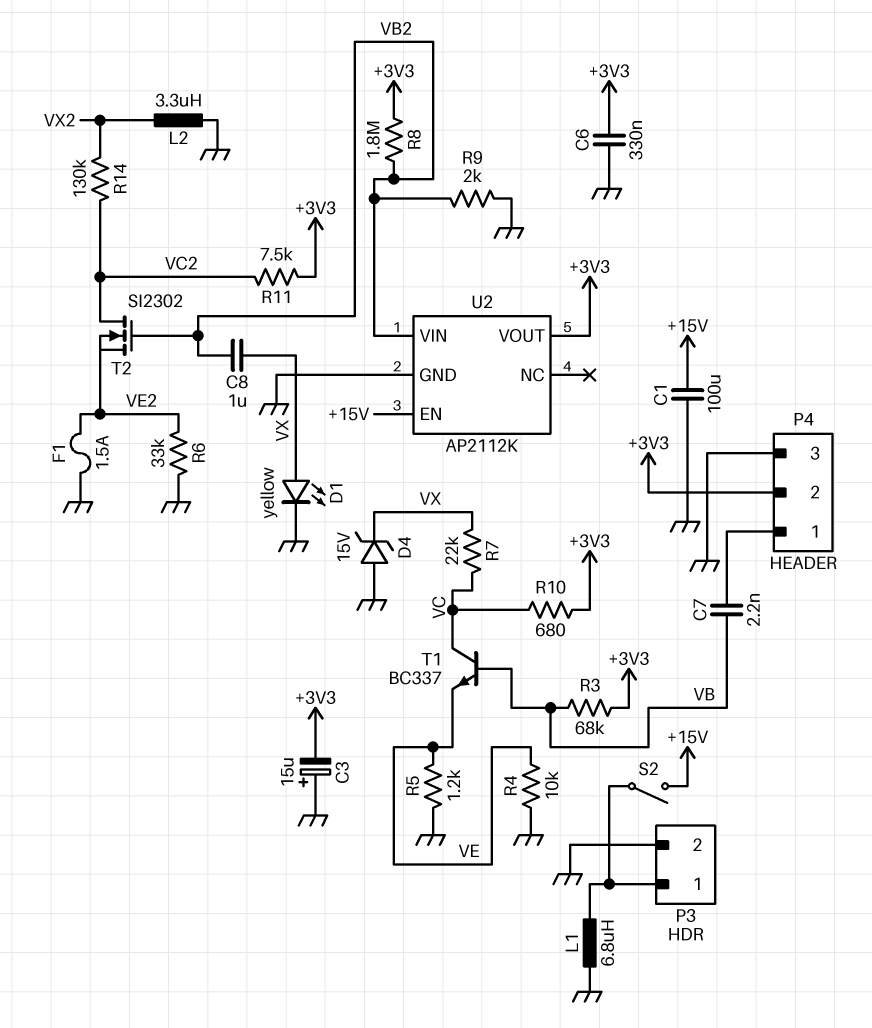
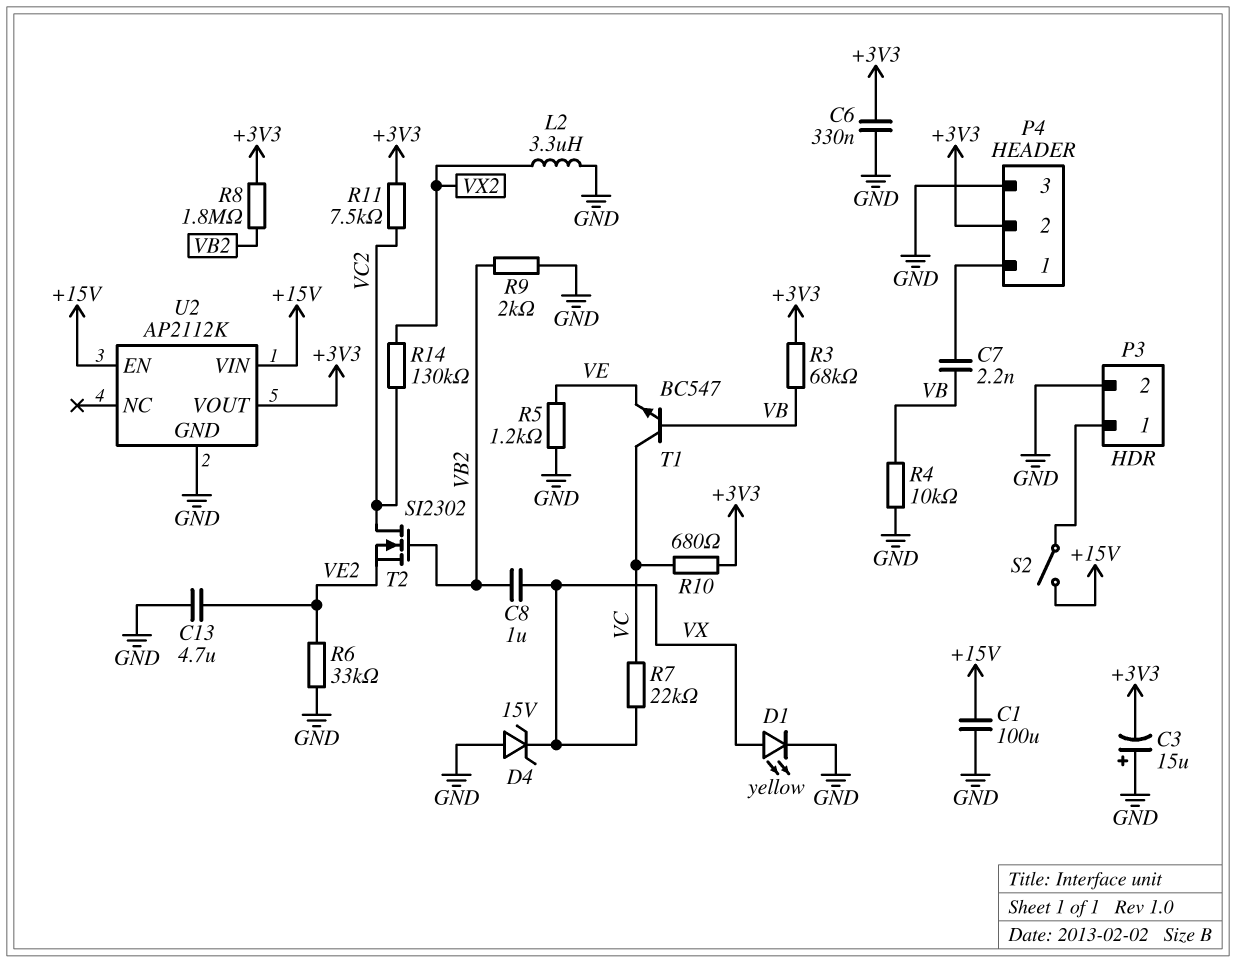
C13: none -> 4.7uF (GND, VE2)
F1: 1.5A (GND, VE2) -> none
L1: 6.8uH (GND, P3/1) -> none
R4: 10k (GND, VE) -> 10k (GND, VB)
T1: NPN BC337 (B VB, C VC, E VE) -> NPN BC547 (B VB, C VC, E VE)
U2 pin VIN: VB2 -> +15V

